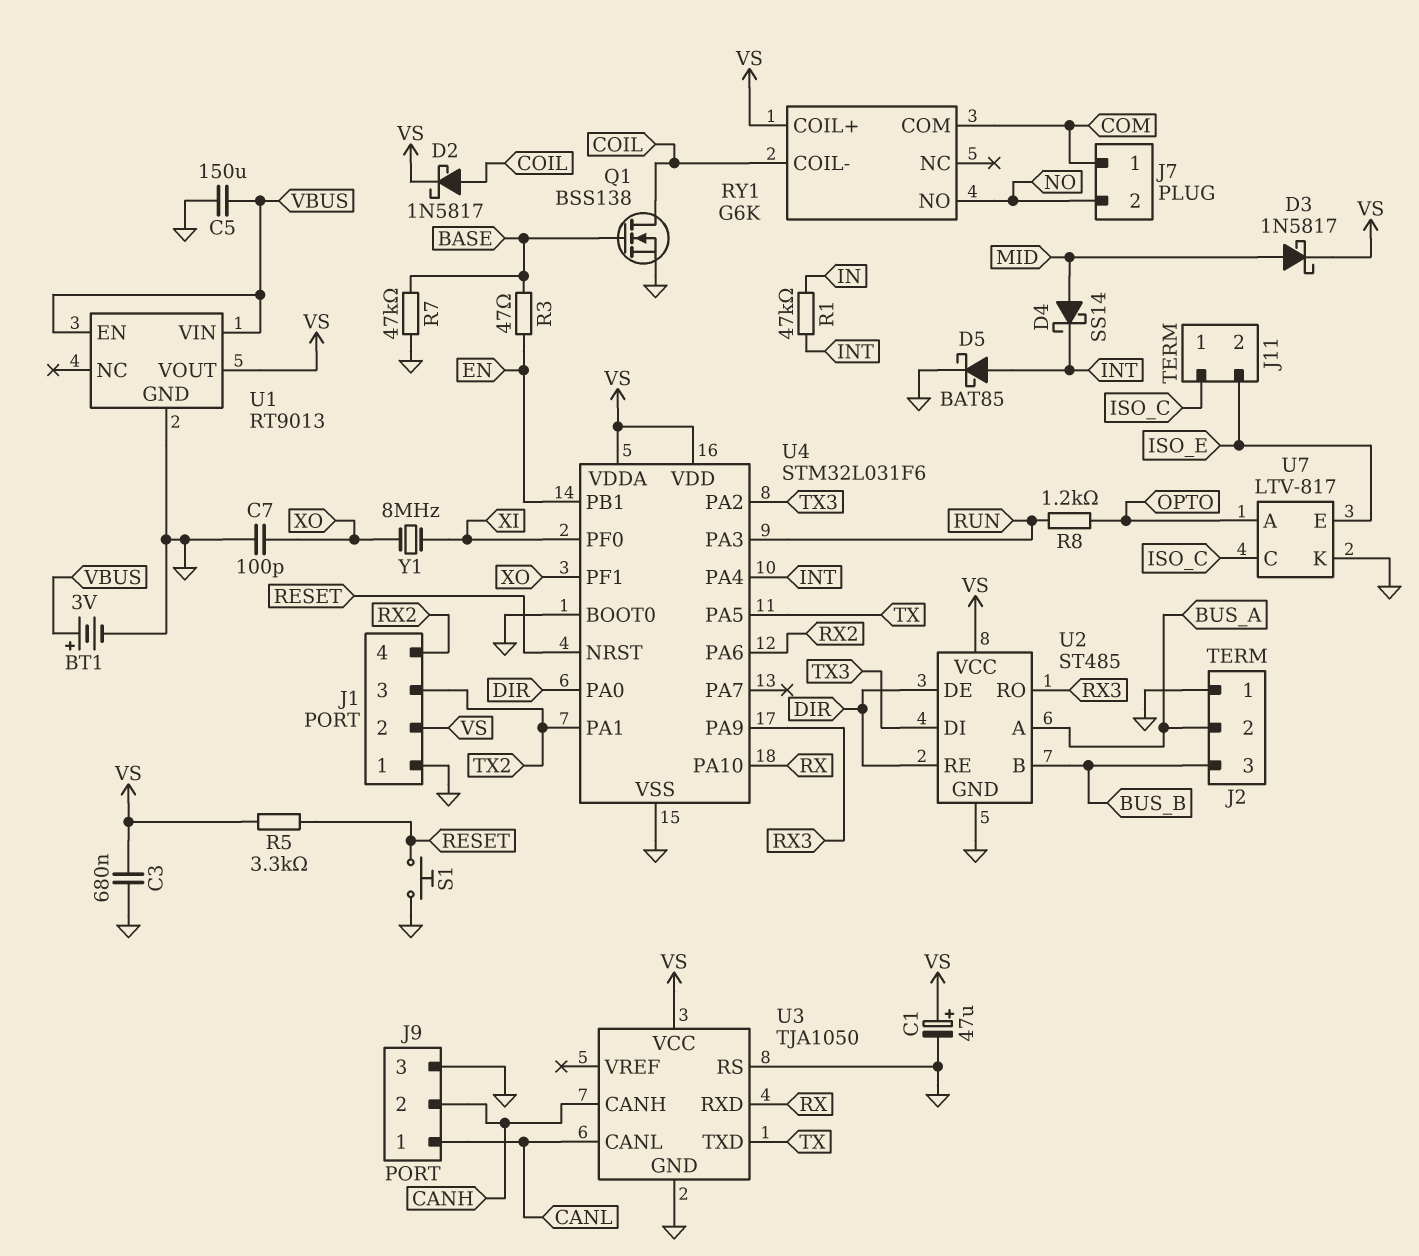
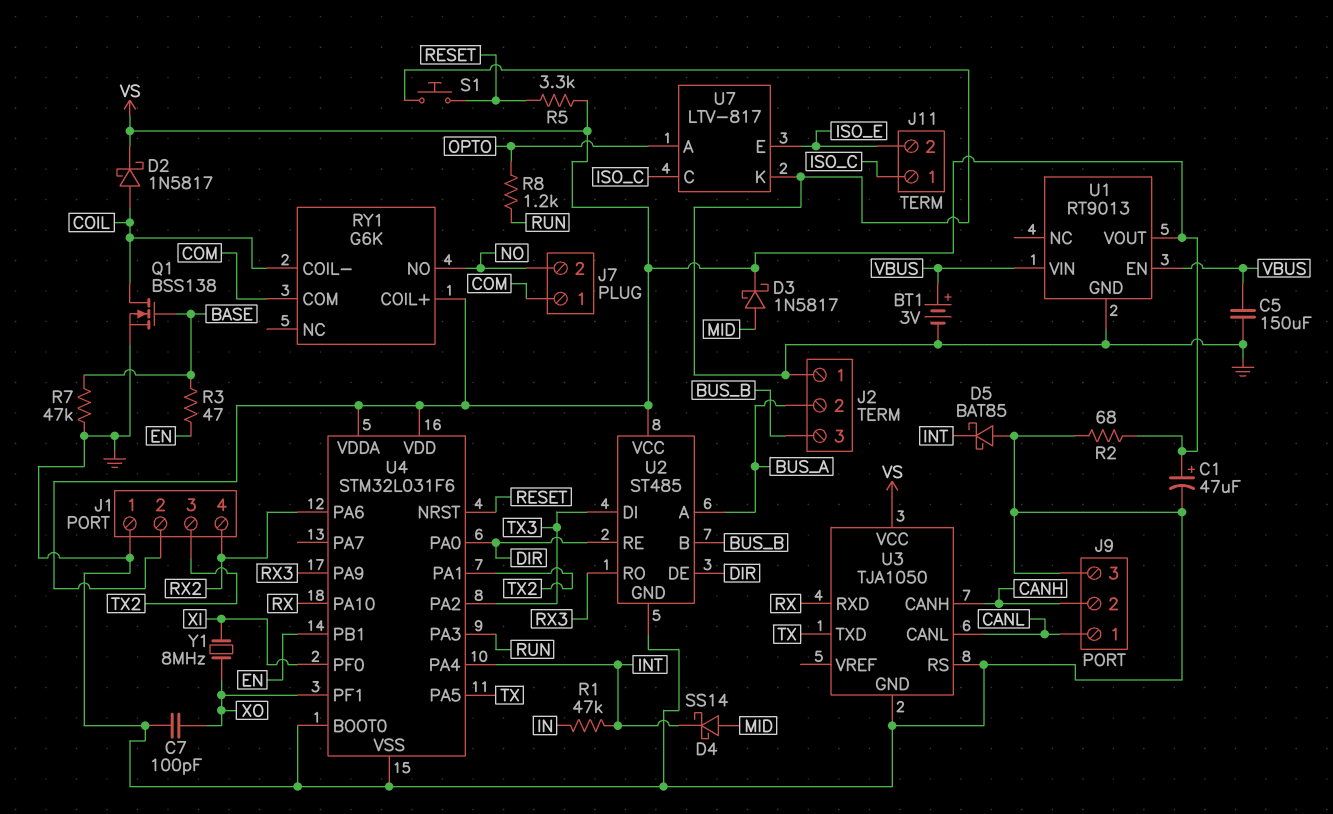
C3: 680nF (GND, VS) -> none
D5: schottky BAT85 (A INT, K GND) -> schottky BAT85 (A GND, K INT)
R2: none -> 68 (GND, VS)

